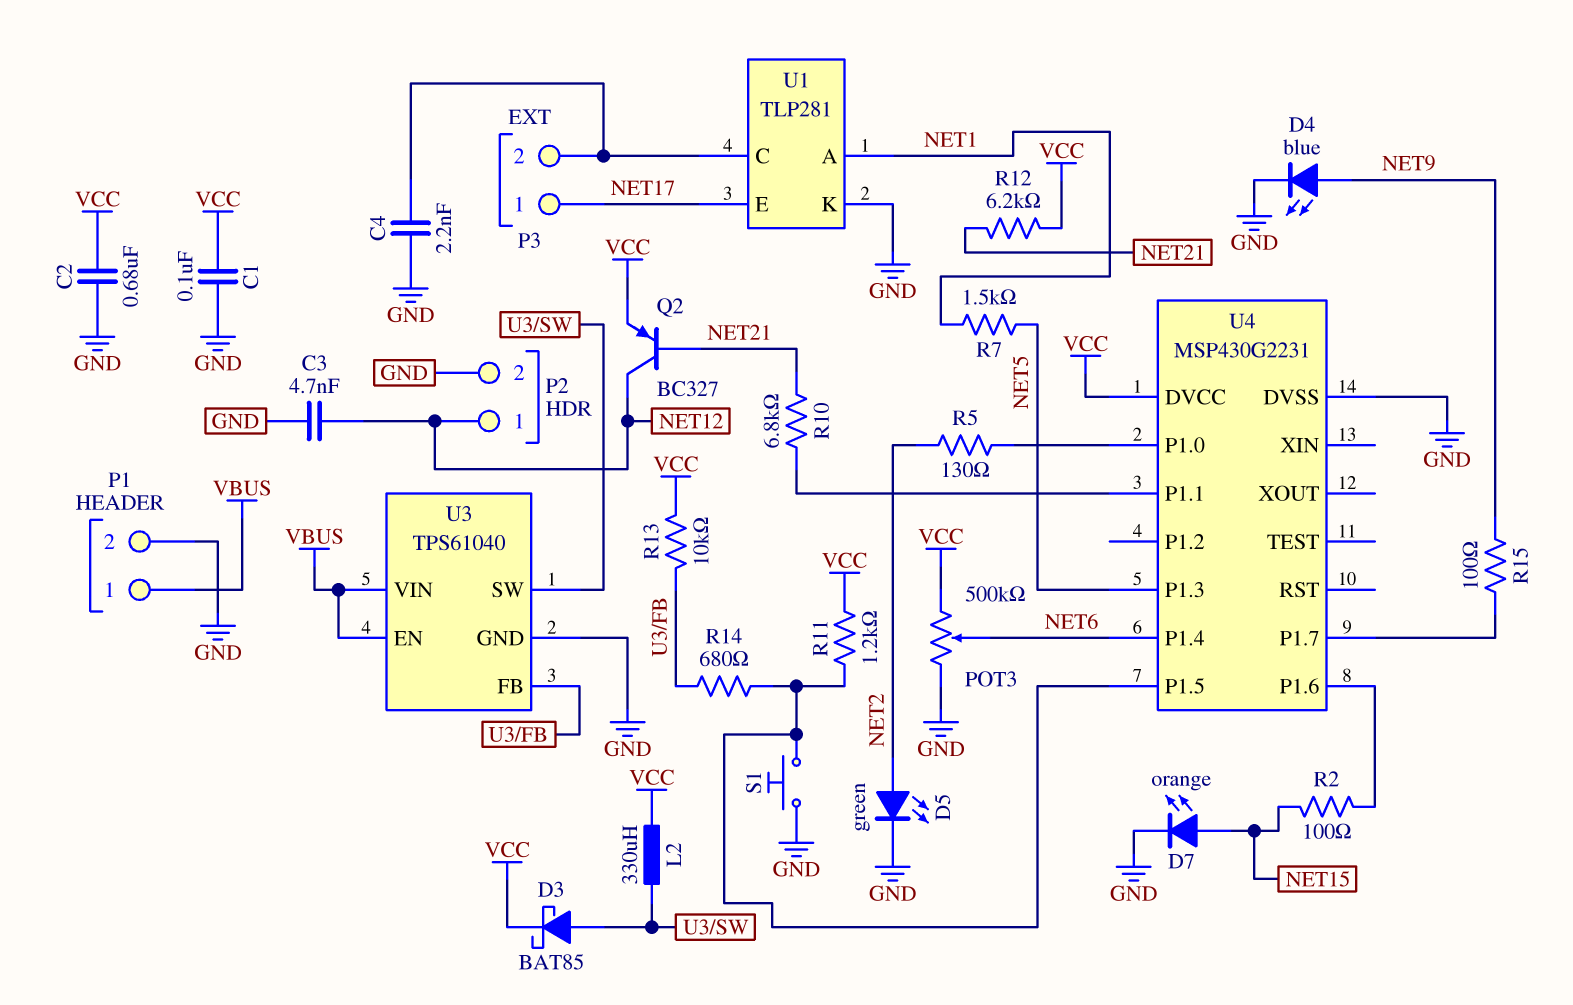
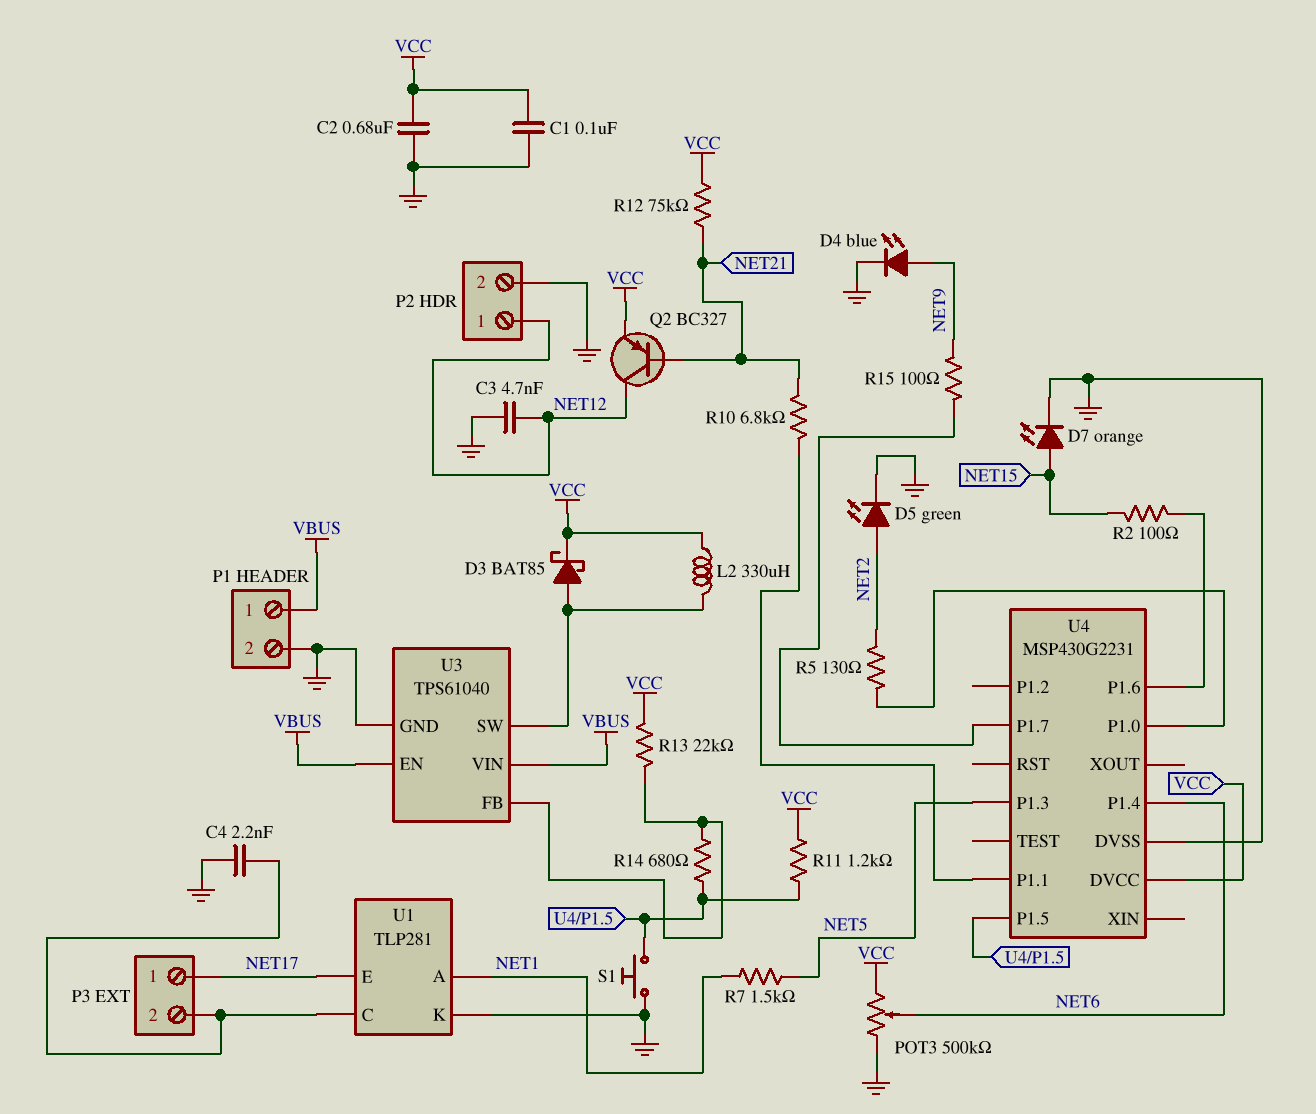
R12: 6.2k (NET21, VCC) -> 75k (NET21, VCC)
R13: 10k (U3/FB, VCC) -> 22k (U3/FB, VCC)

